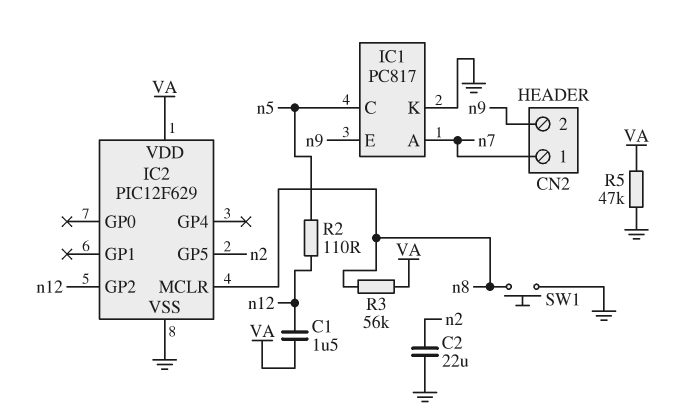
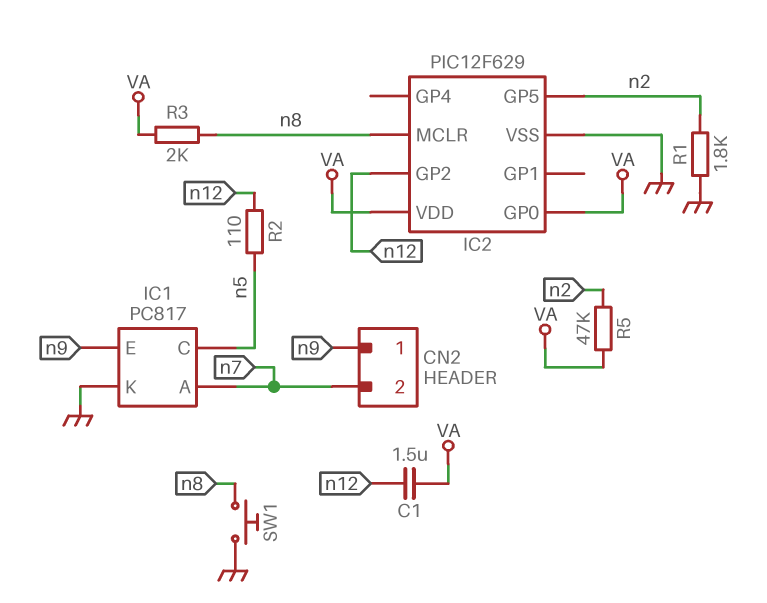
C2: 22uF (GND, n2) -> none
CN2 pin 1: n7 -> n9
CN2 pin 2: n9 -> n7
IC2 pin GP0: none -> VA
R1: none -> 1.8k (GND, n2)
R3: 56k (VA, n8) -> 2k (VA, n8)
R5: 47k (GND, VA) -> 47k (VA, n2)

